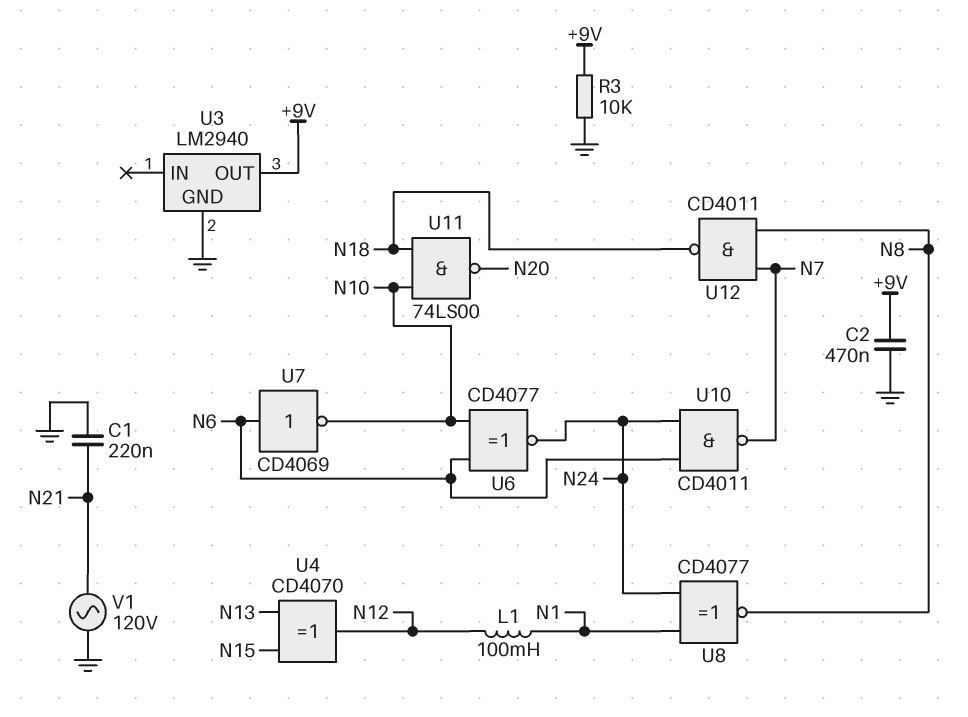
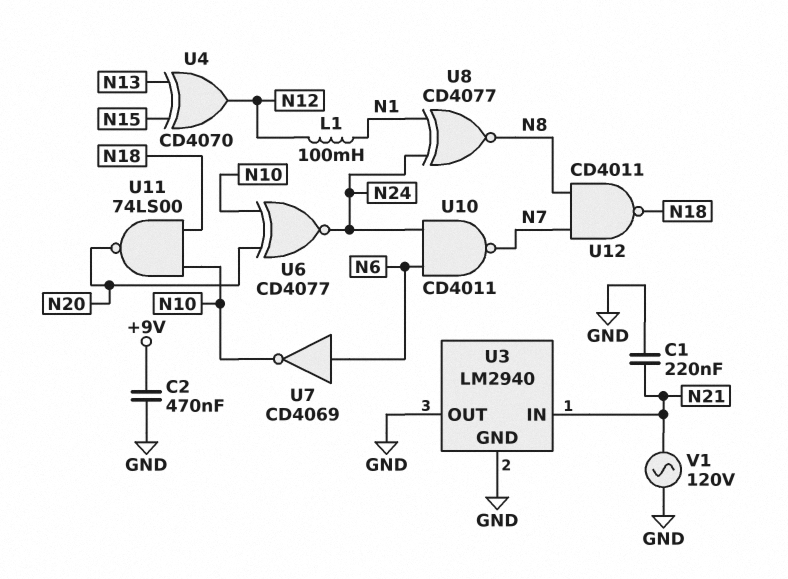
R3: 10k (+9V, GND) -> none
U3 pin IN: none -> N21
U3 pin OUT: +9V -> GND
U6: XNOR CD4077 (in N6, in N10, out N24) -> XNOR CD4077 (in N10, in N20, out N24)

